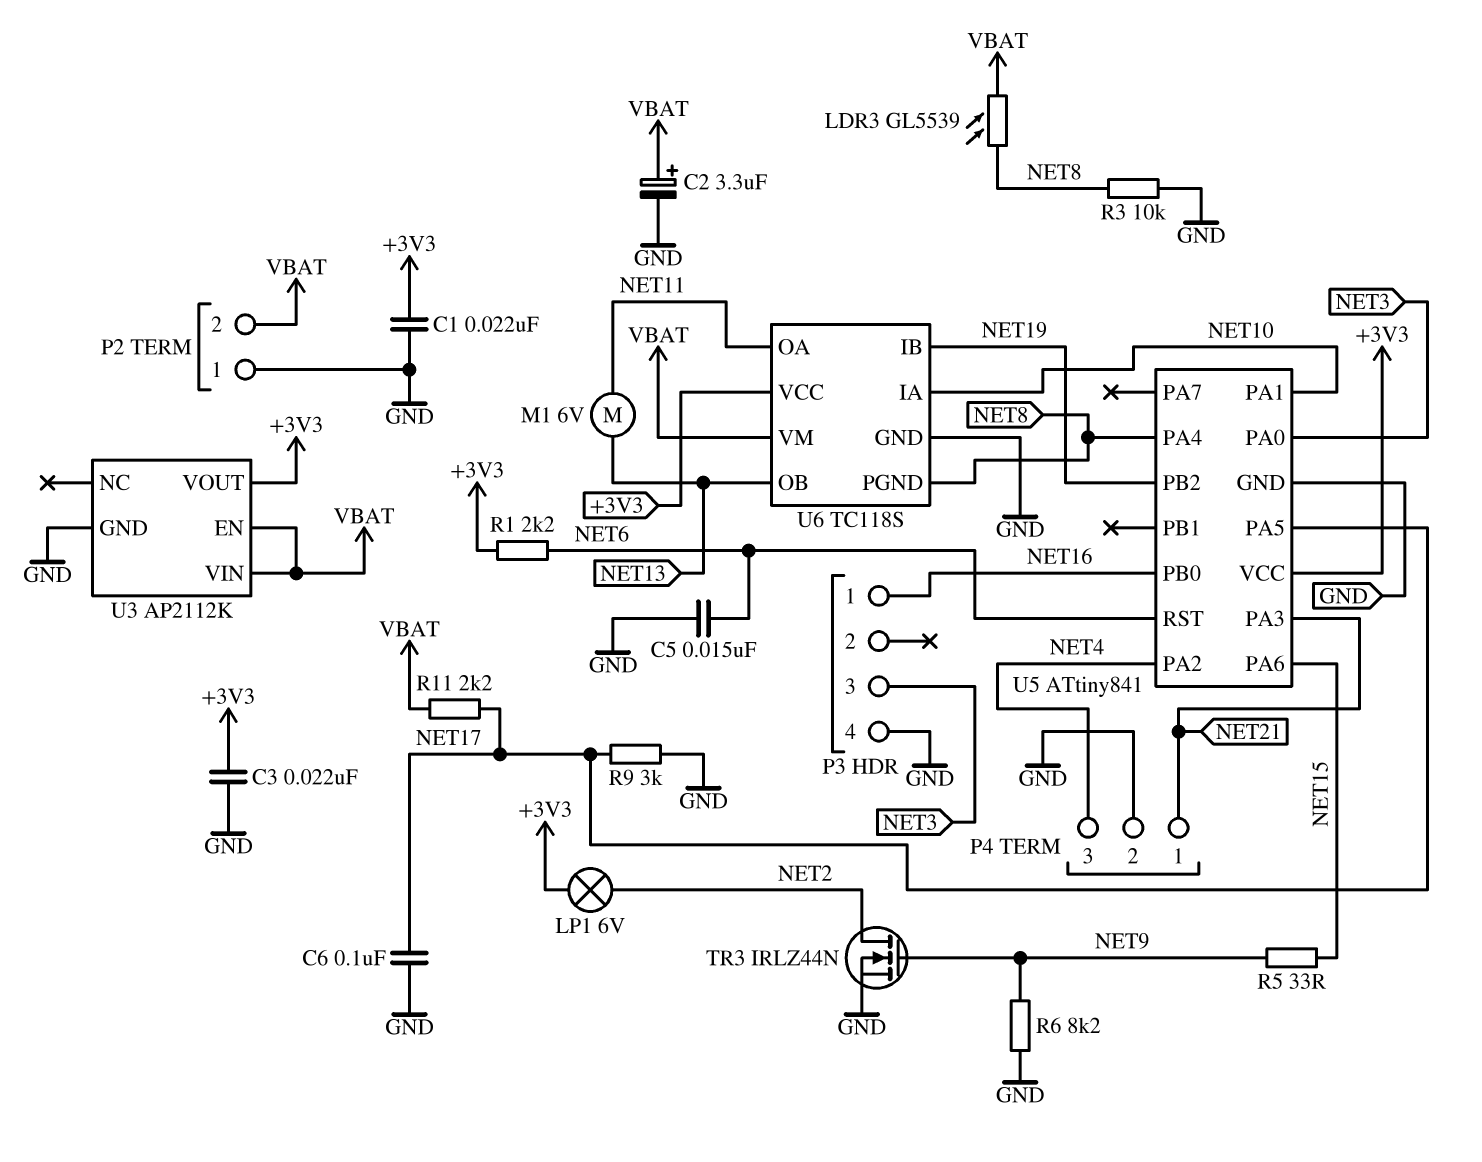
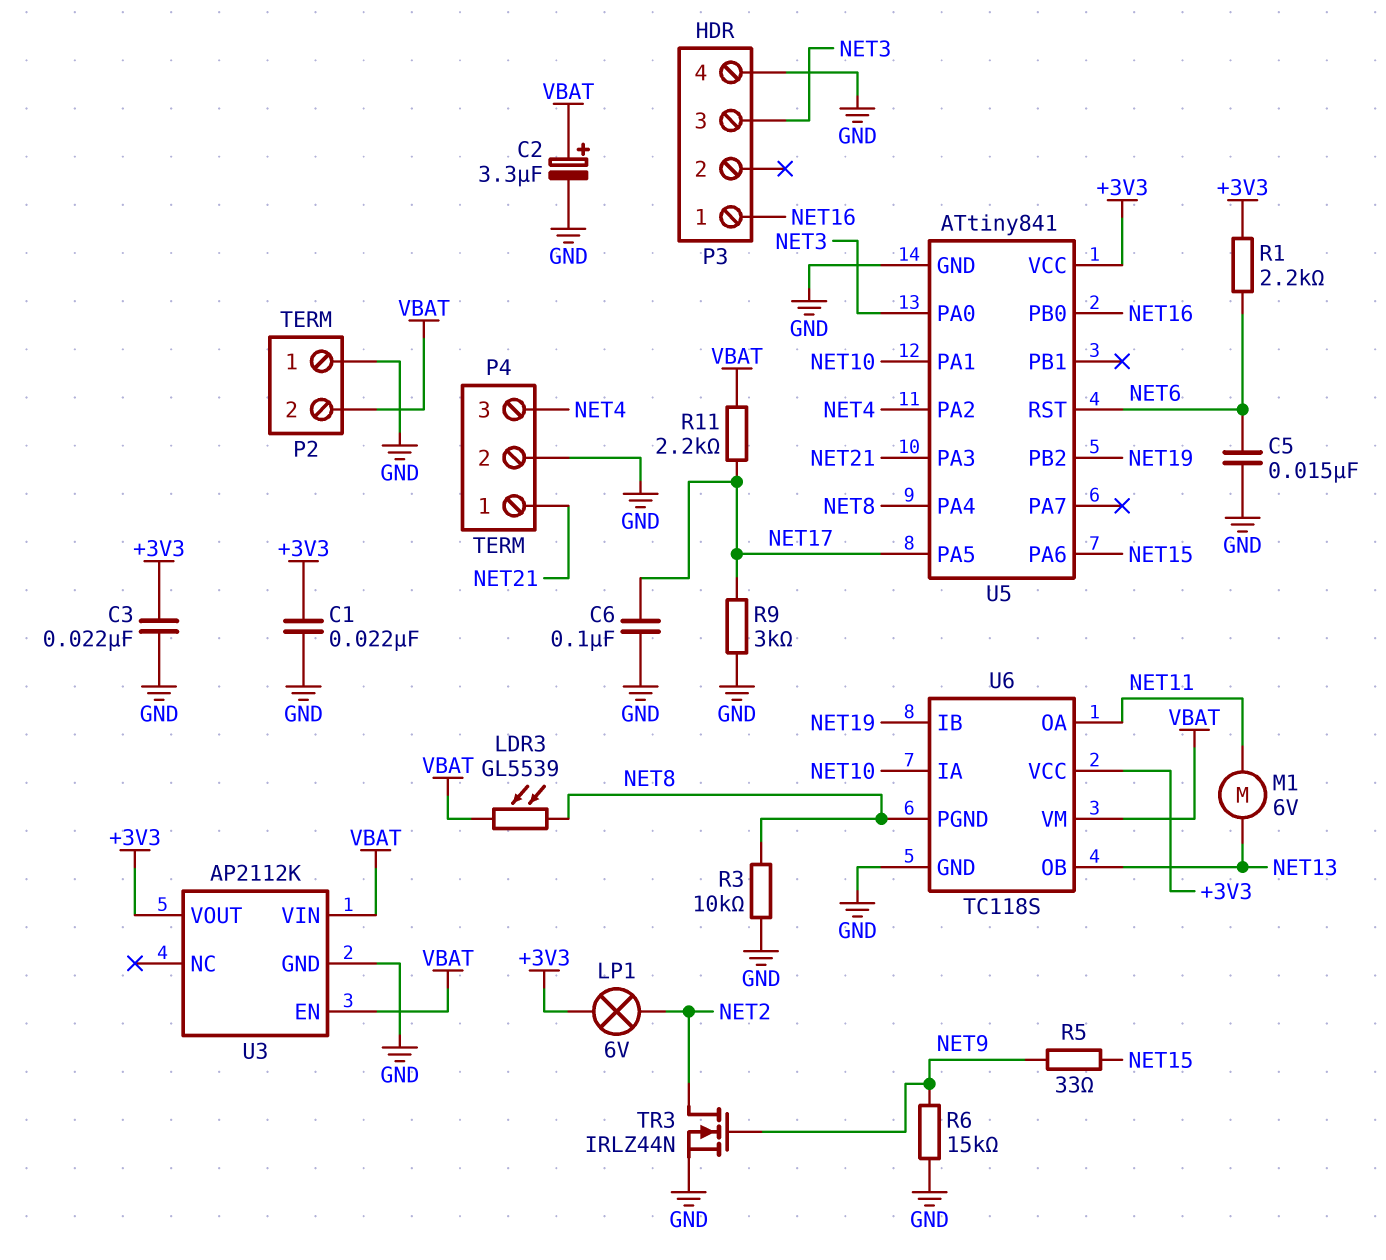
R6: 8.2k (GND, NET9) -> 15k (GND, NET9)

